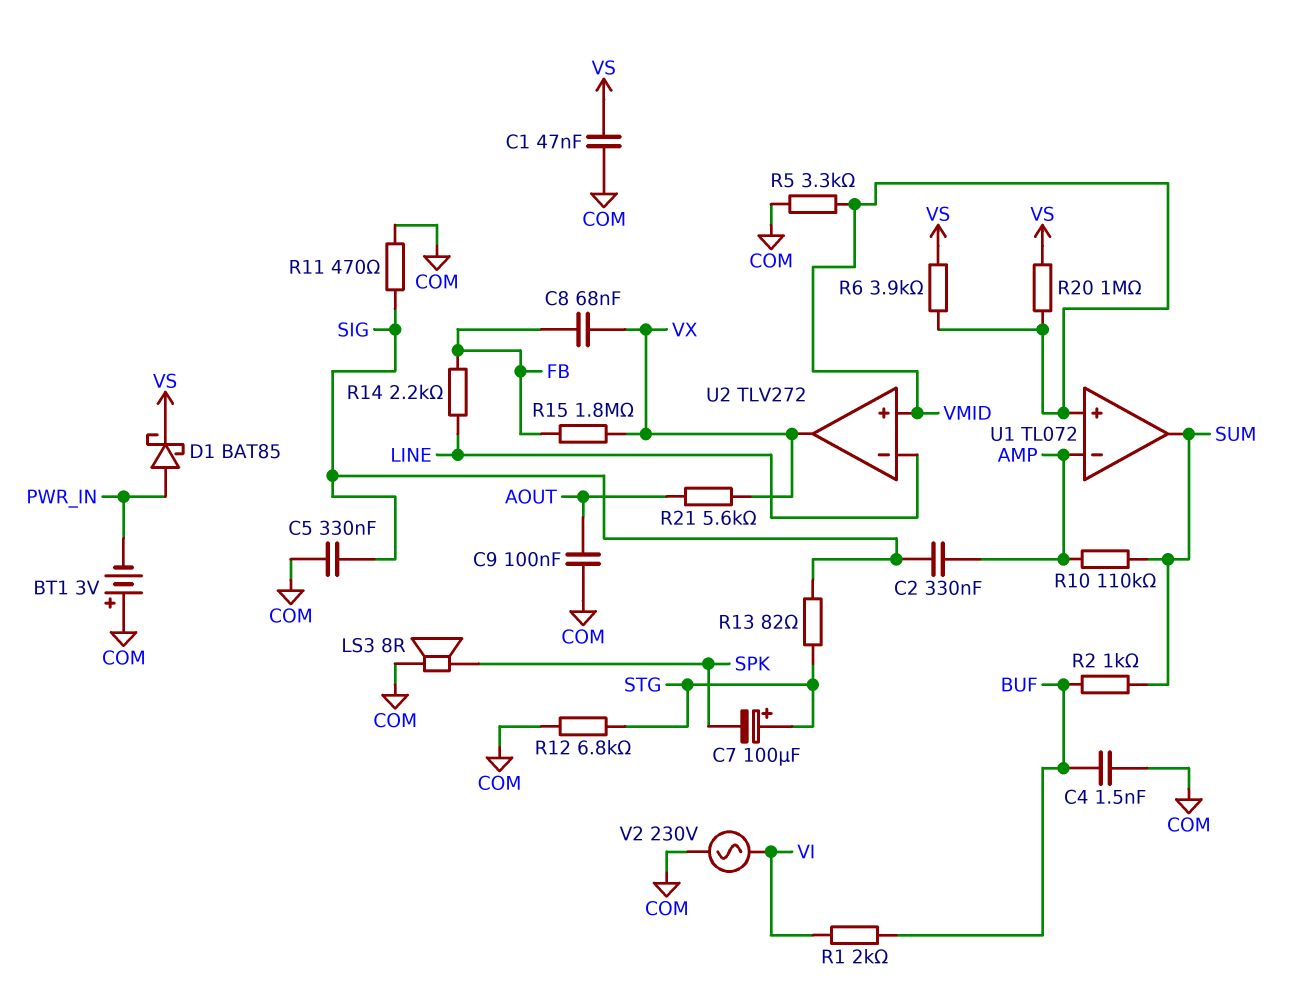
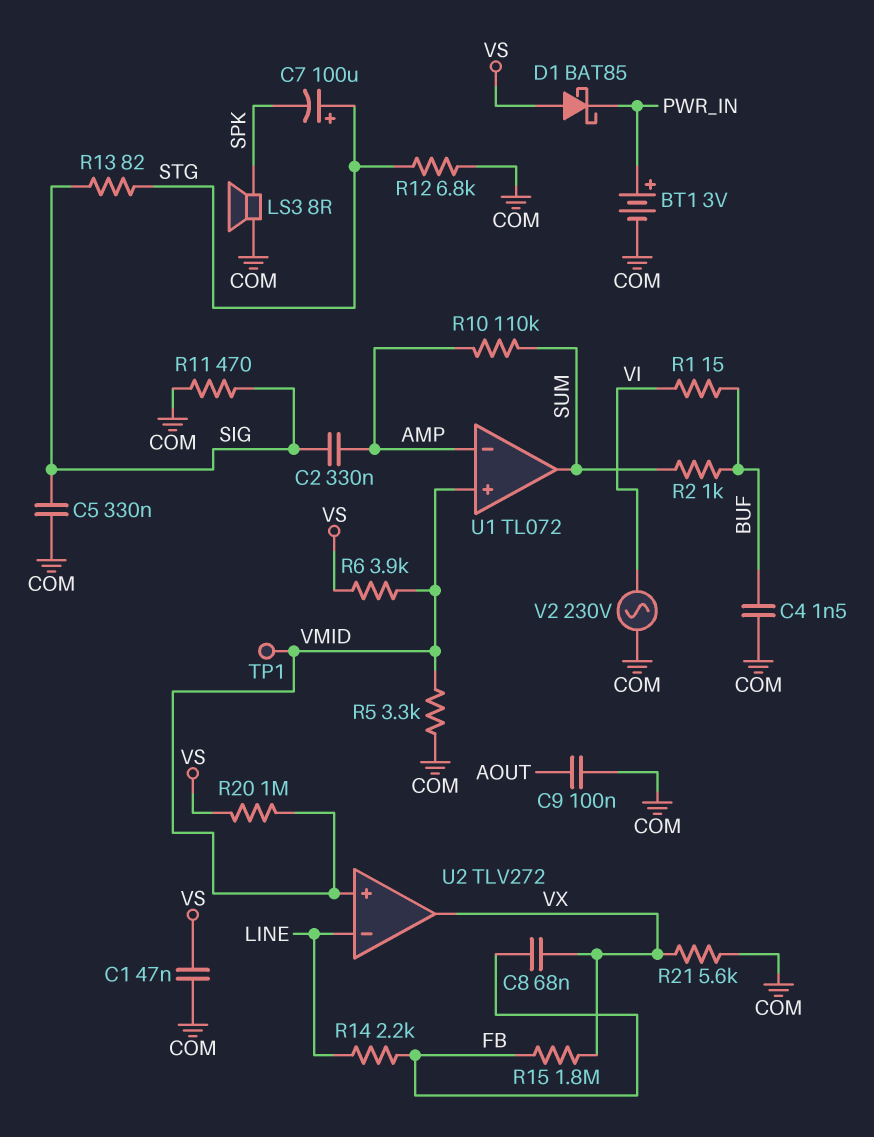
BT1: 3V (plus COM, minus PWR_IN) -> 3V (plus PWR_IN, minus COM)
D1: schottky BAT85 (A PWR_IN, K VS) -> schottky BAT85 (A VS, K PWR_IN)
R1: 2k (BUF, VI) -> 15 (BUF, VI)
R21: 5.6k (AOUT, VX) -> 5.6k (COM, VX)
TP1: none -> test point (VMID)

